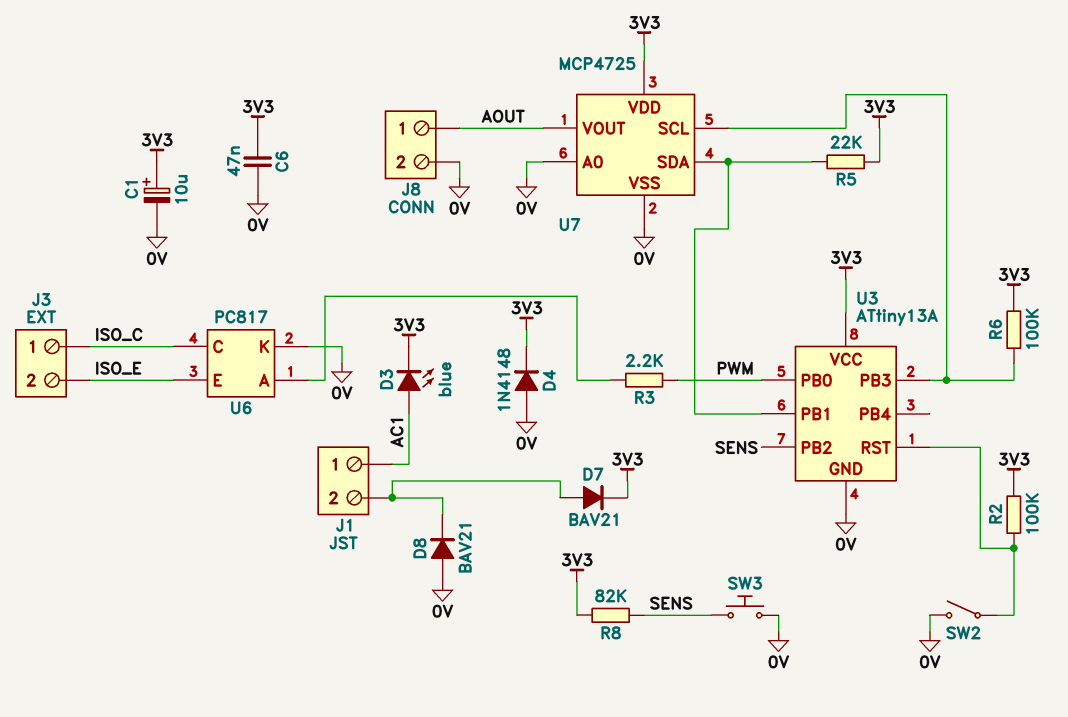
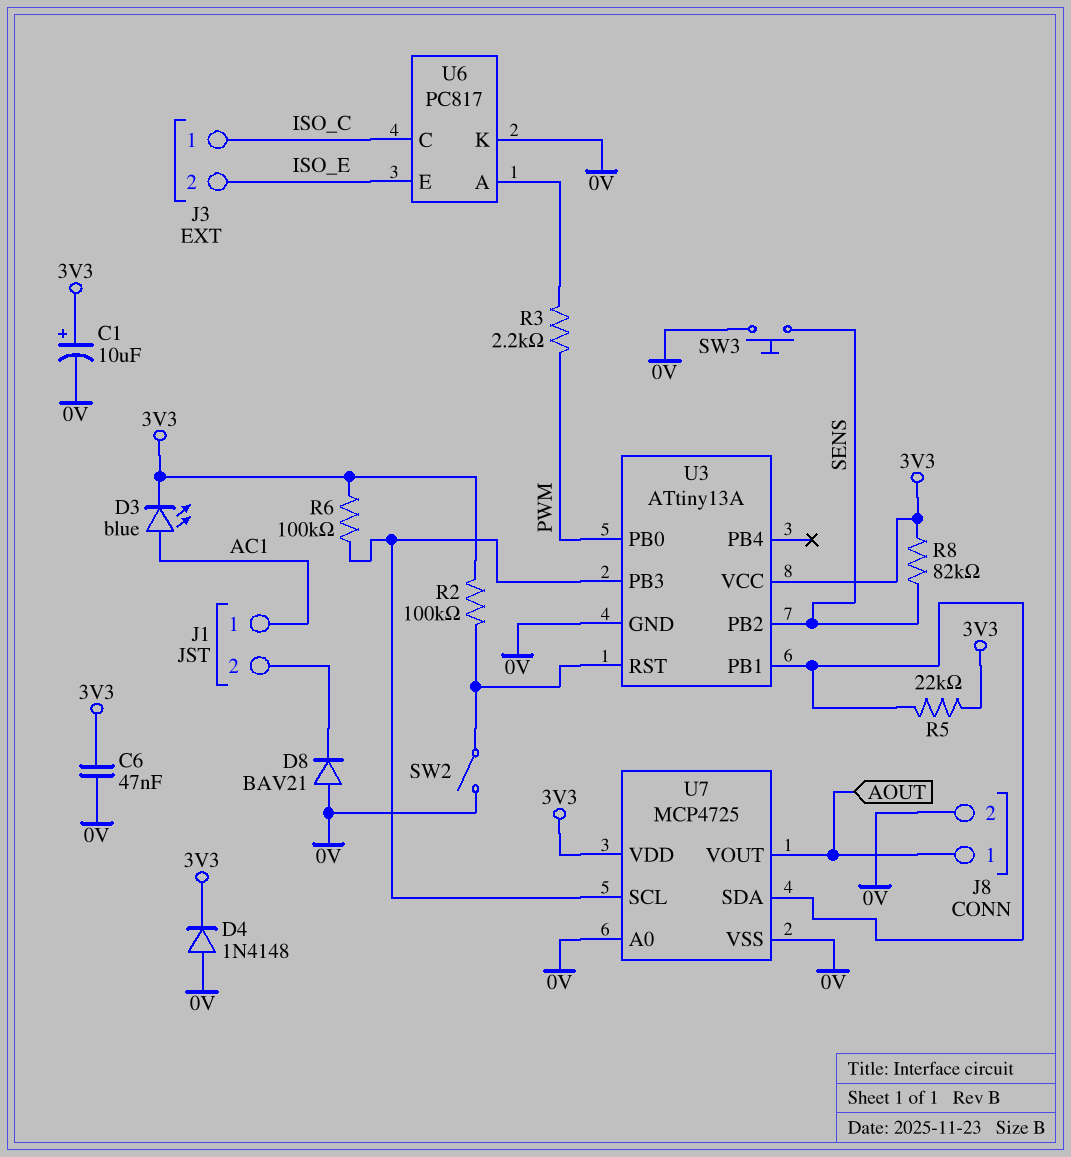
D7: diode BAV21 (A J1/2, K 3V3) -> none

